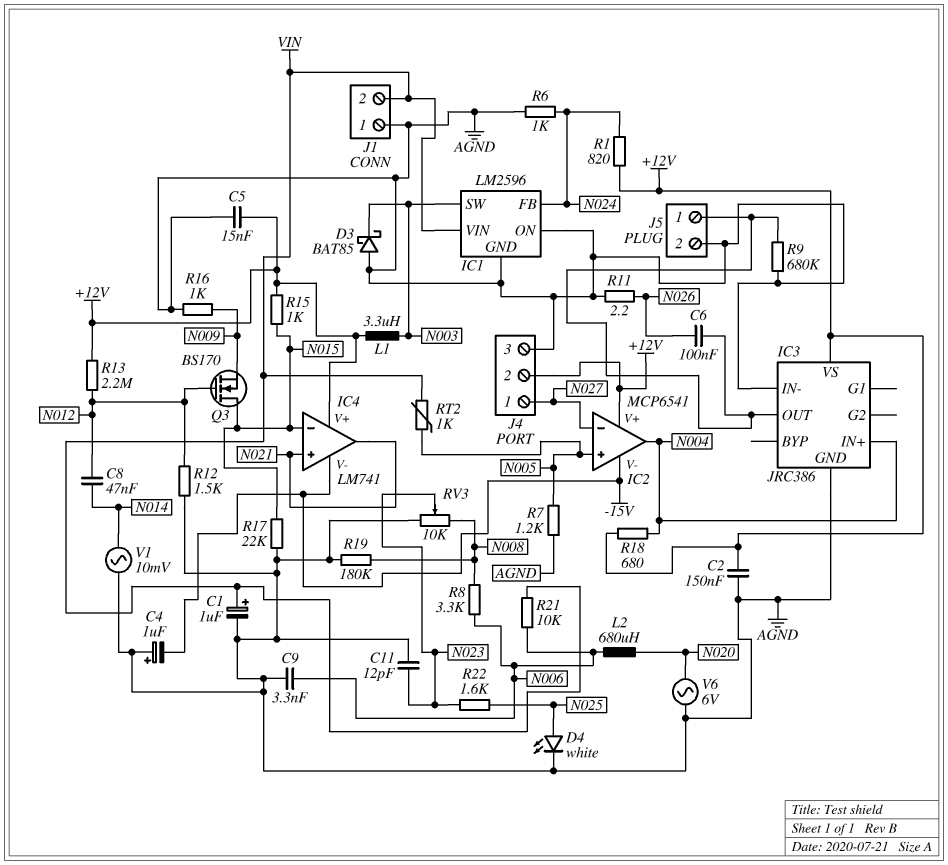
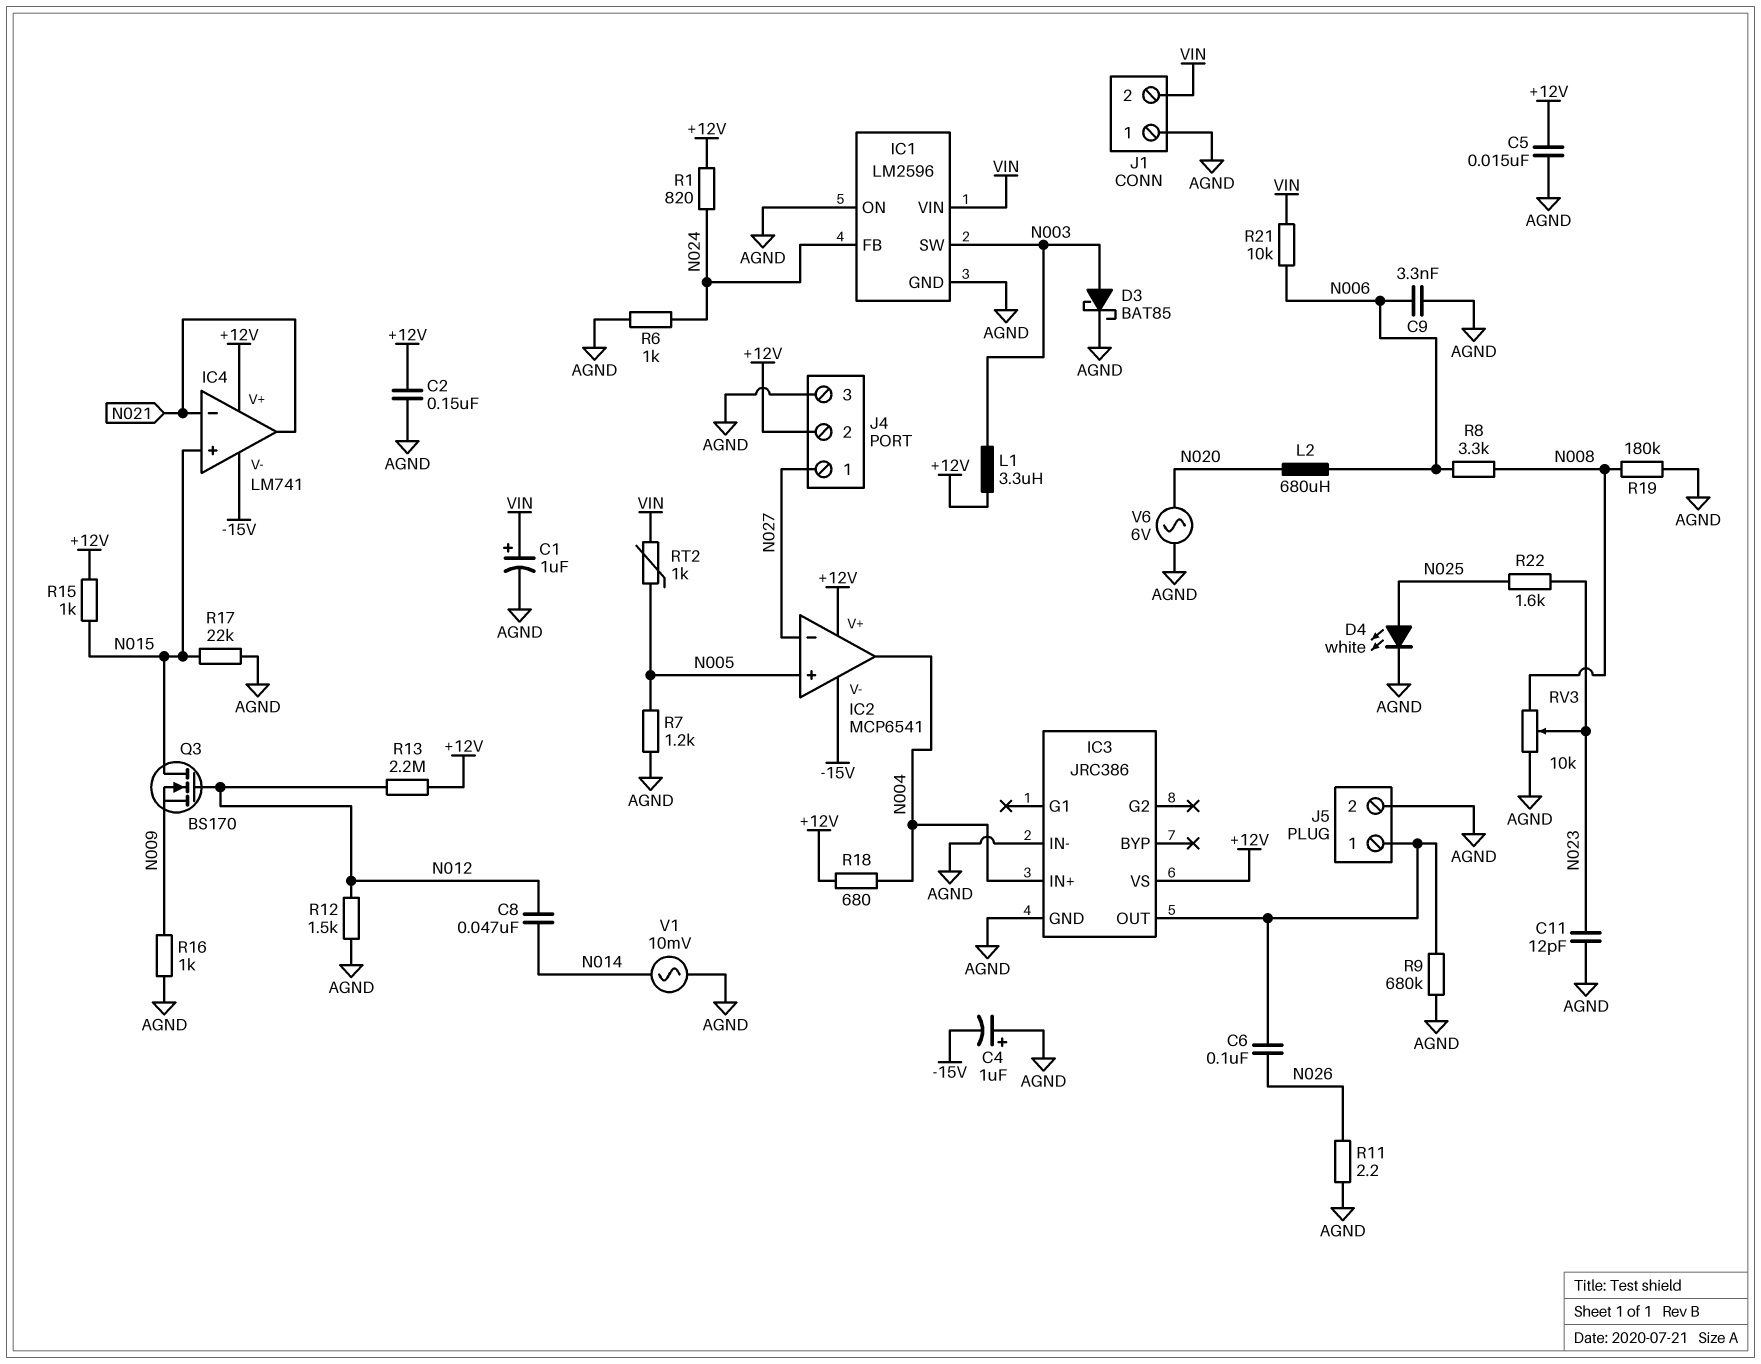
D3: schottky BAT85 (A AGND, K N003) -> schottky BAT85 (A N003, K AGND)
IC4 pin in+: N021 -> N015
IC4 pin in-: N015 -> N021

